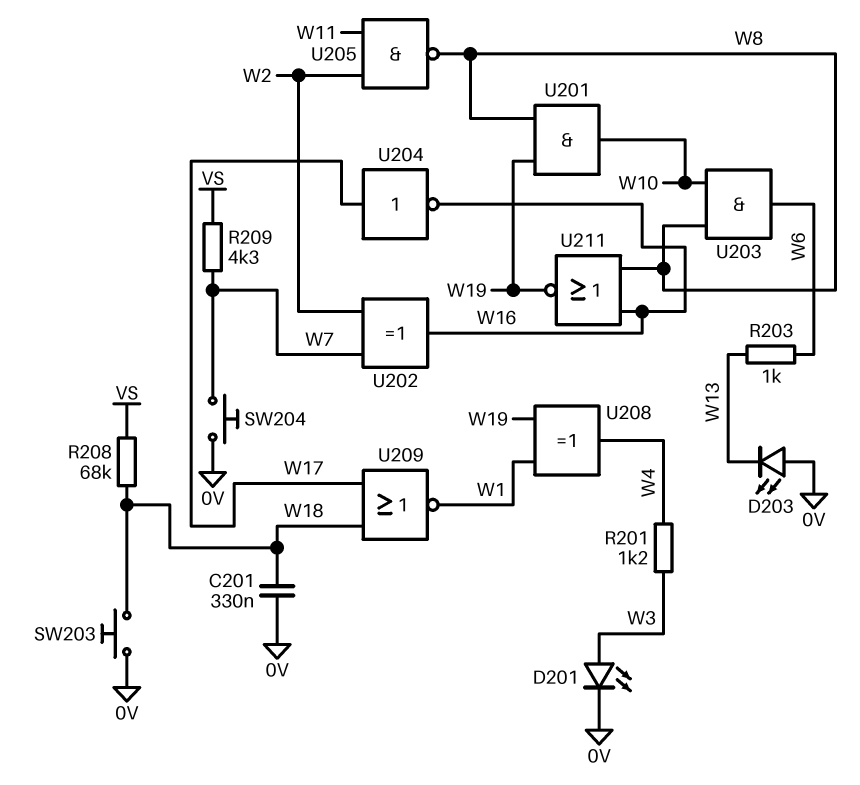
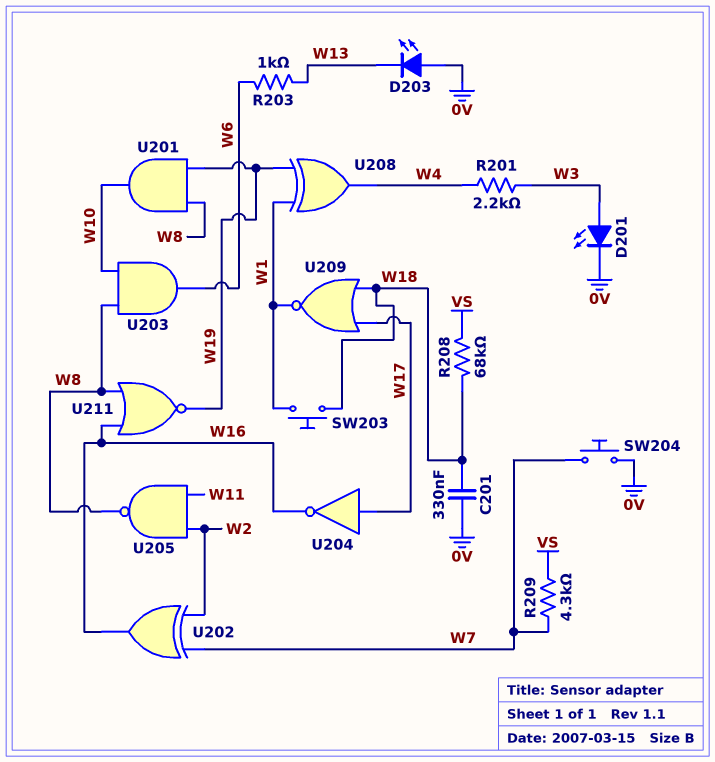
R201: 1.2k (W3, W4) -> 2.2k (W3, W4)
SW203: button (0V, W18) -> button (W1, W18)

